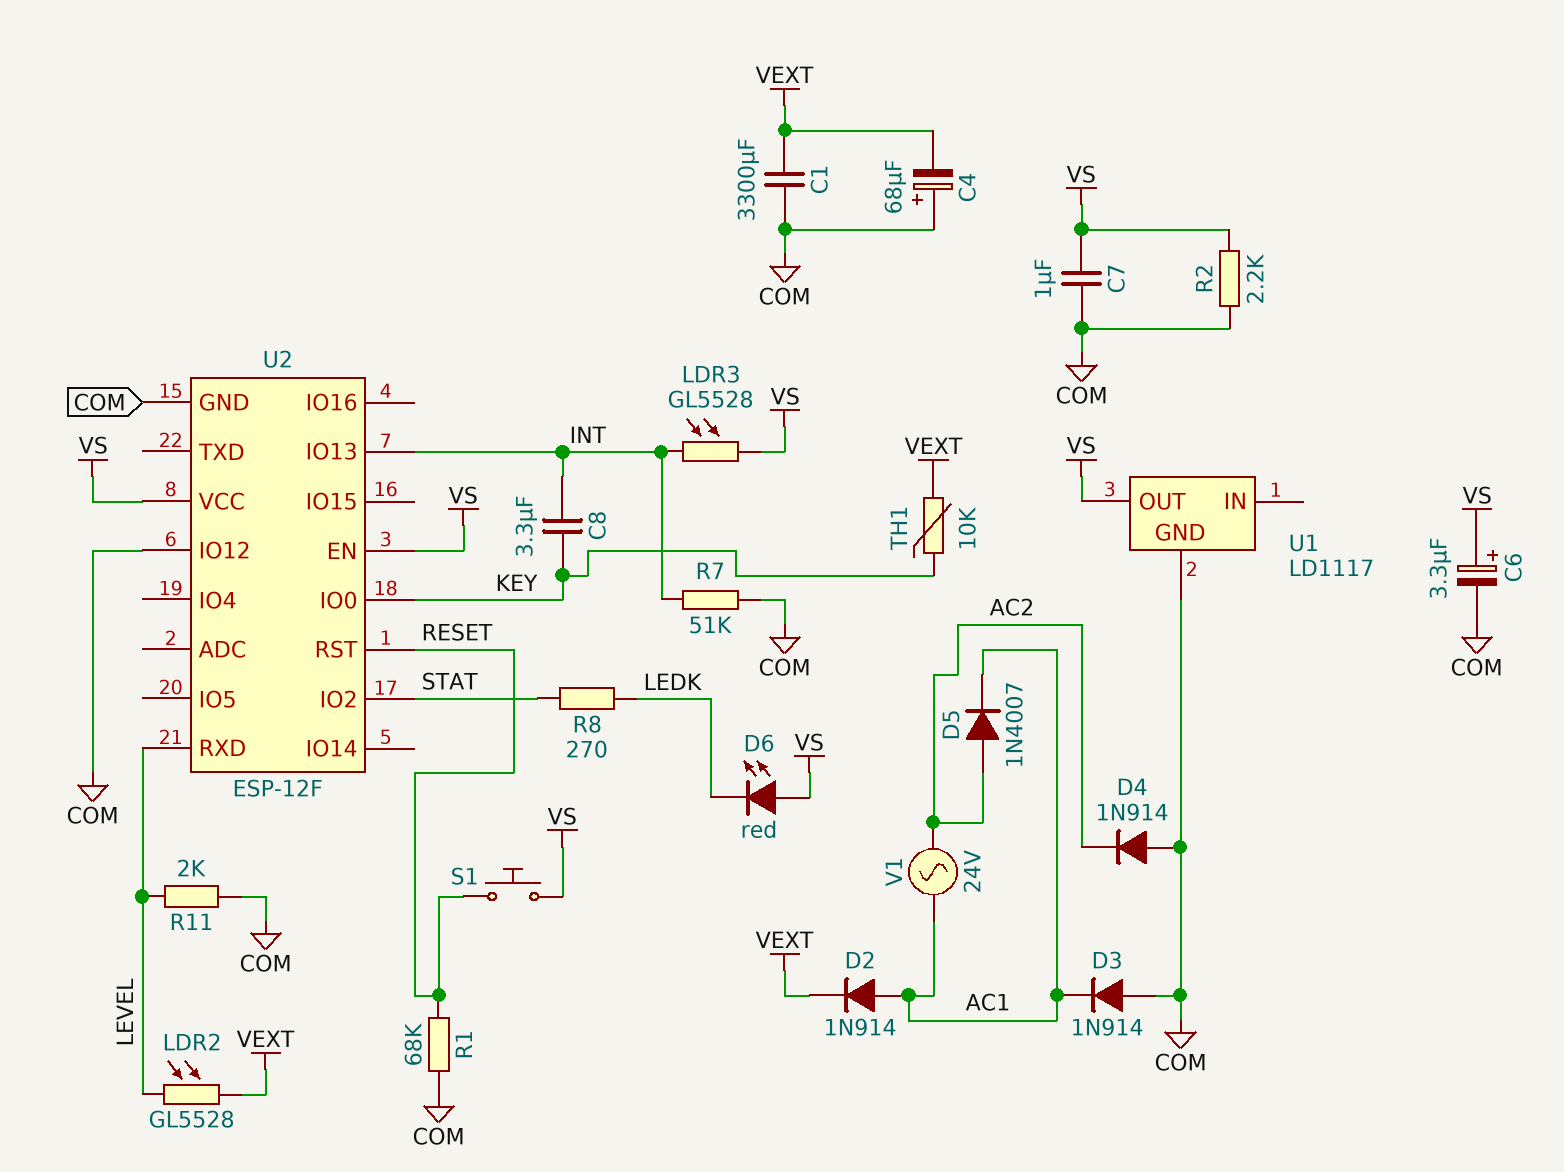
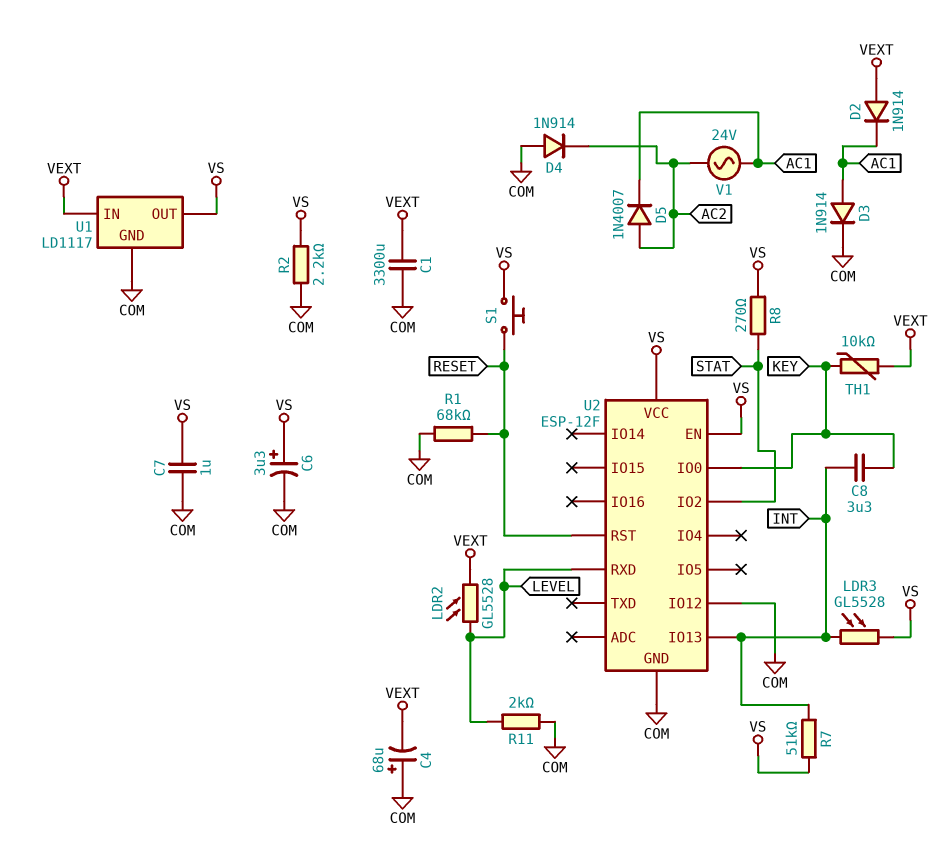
D2: diode 1N914 (A AC1, K VEXT) -> diode 1N914 (A VEXT, K AC1)
D3: diode 1N914 (A COM, K AC1) -> diode 1N914 (A AC1, K COM)
D6: LED red (A VS, K LEDK) -> none
R7: 51k (COM, INT) -> 51k (INT, VS)
R8: 270 (LEDK, STAT) -> 270 (STAT, VS)
U1 pin IN: none -> VEXT

